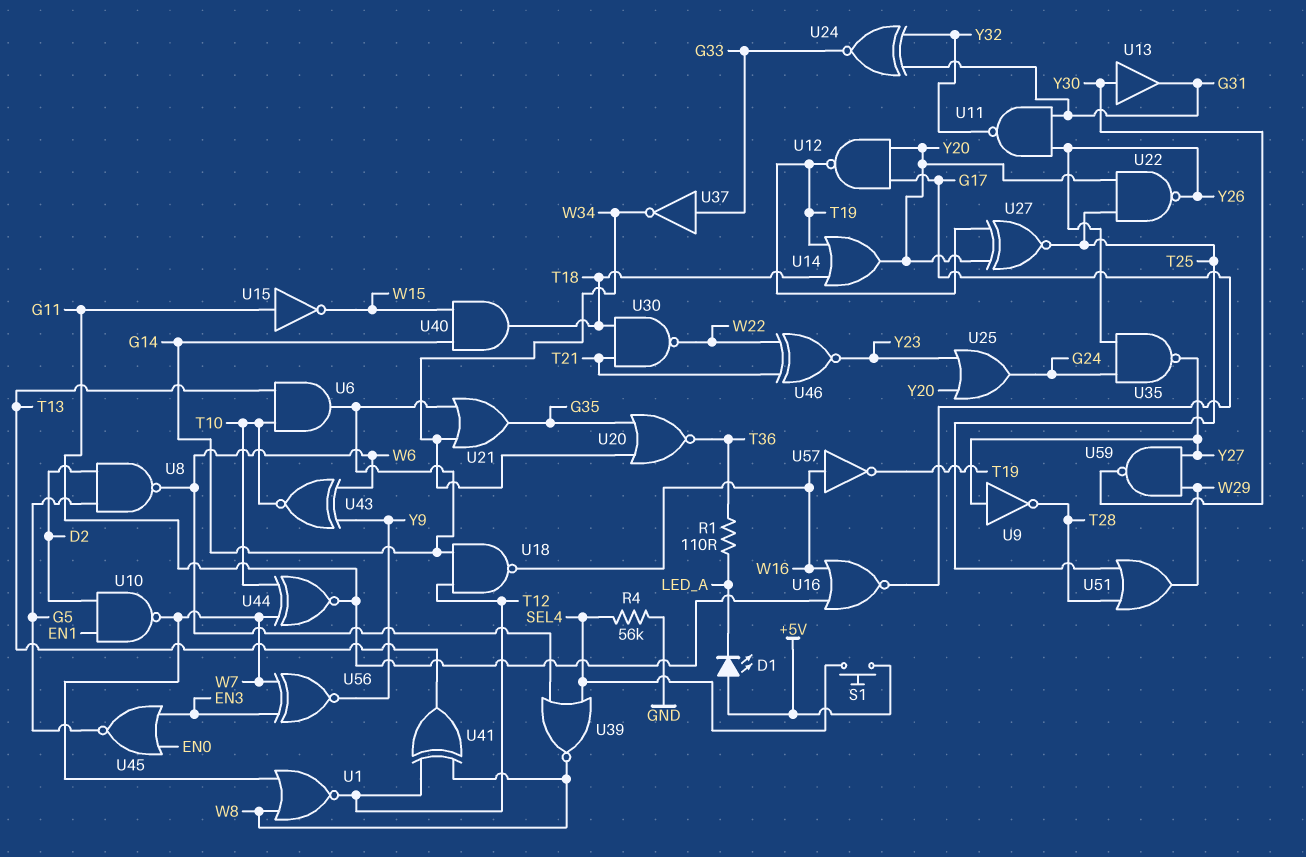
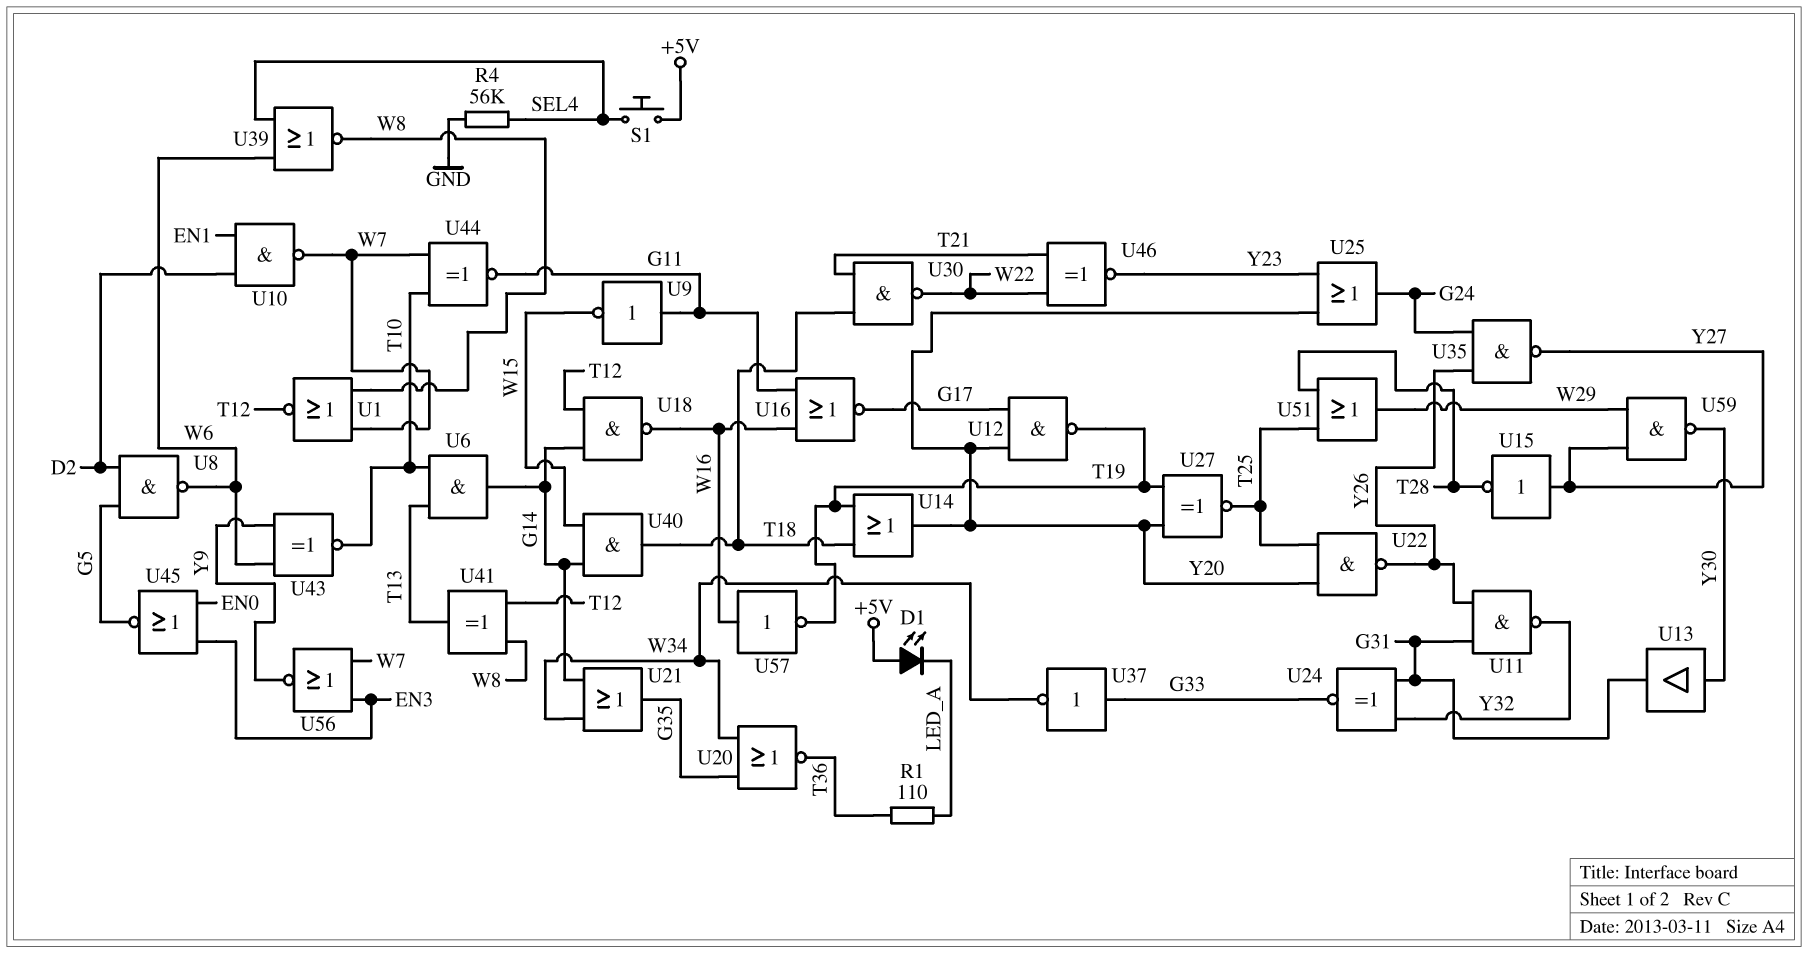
U9: NOT (in Y27, out T28) -> NOT (in G11, out W15)
U15: NOT (in G11, out W15) -> NOT (in Y27, out T28)
U56: XNOR (in EN3, in W7, out Y9) -> NOR (in EN3, in W7, out Y9)

